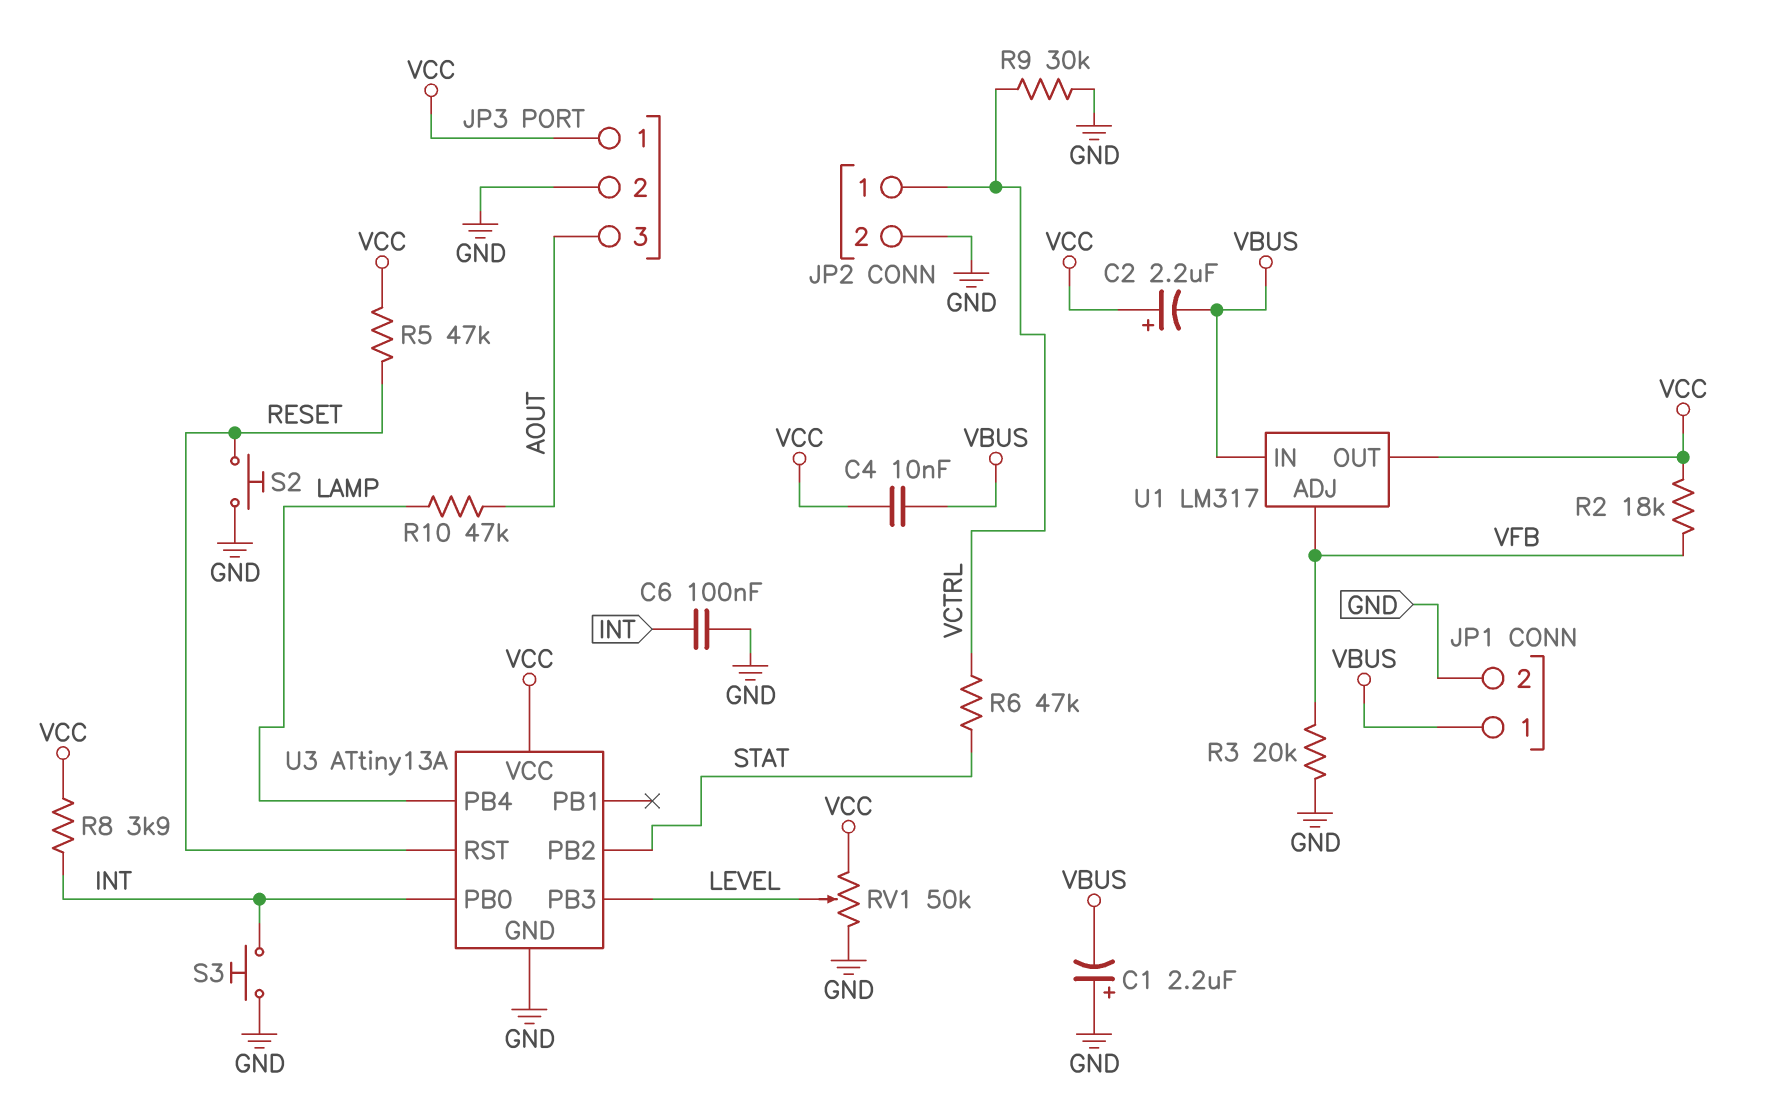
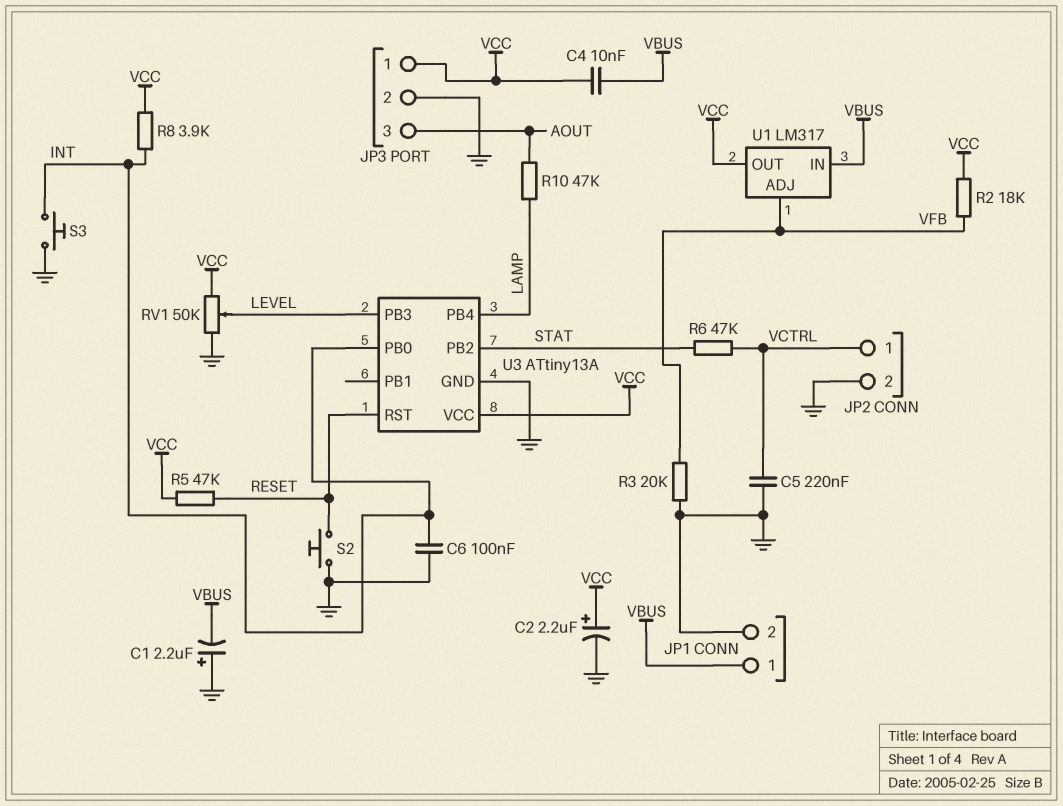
C2: 2.2uF (plus VCC, minus VBUS) -> 2.2uF (plus VCC, minus GND)
C5: none -> 220nF (GND, VCTRL)
R9: 30k (GND, VCTRL) -> none

